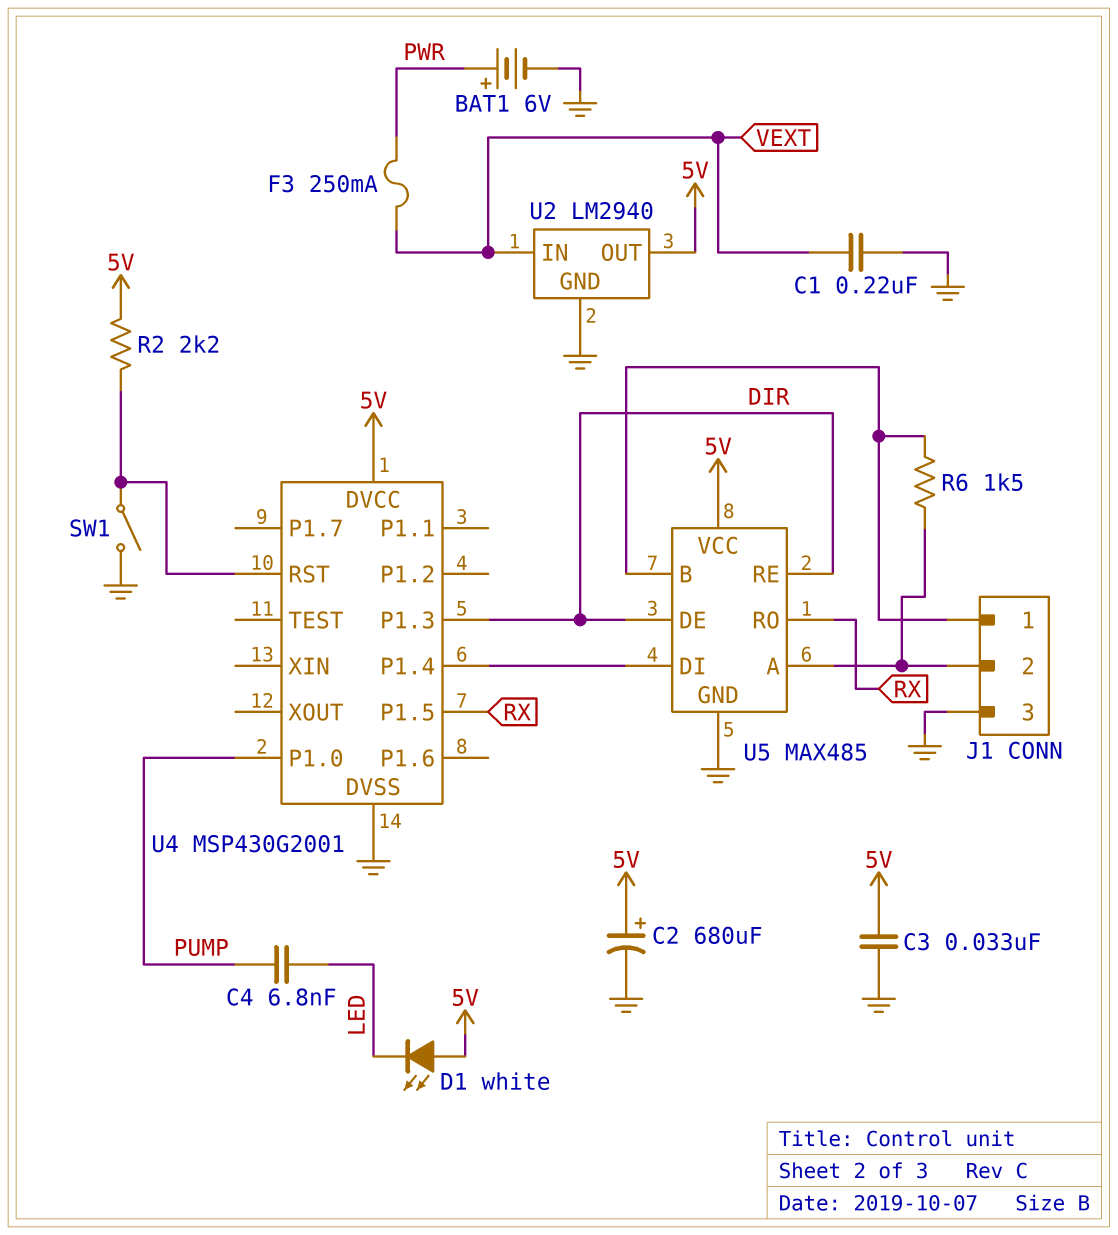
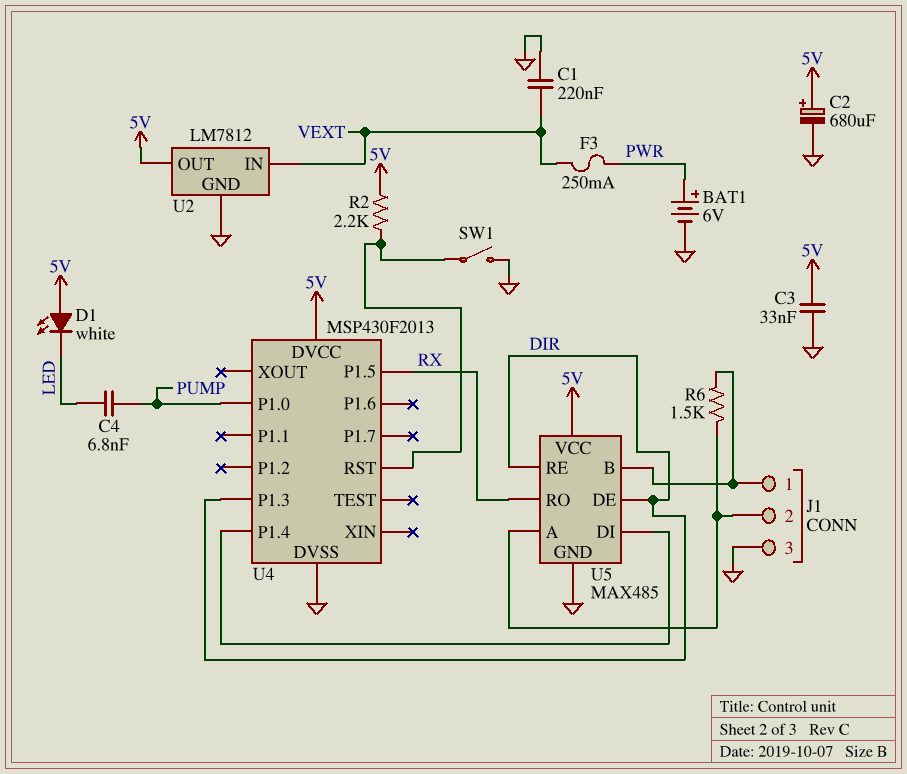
U2: LM2940 -> LM7812
U4: MSP430G2001 -> MSP430F2013

